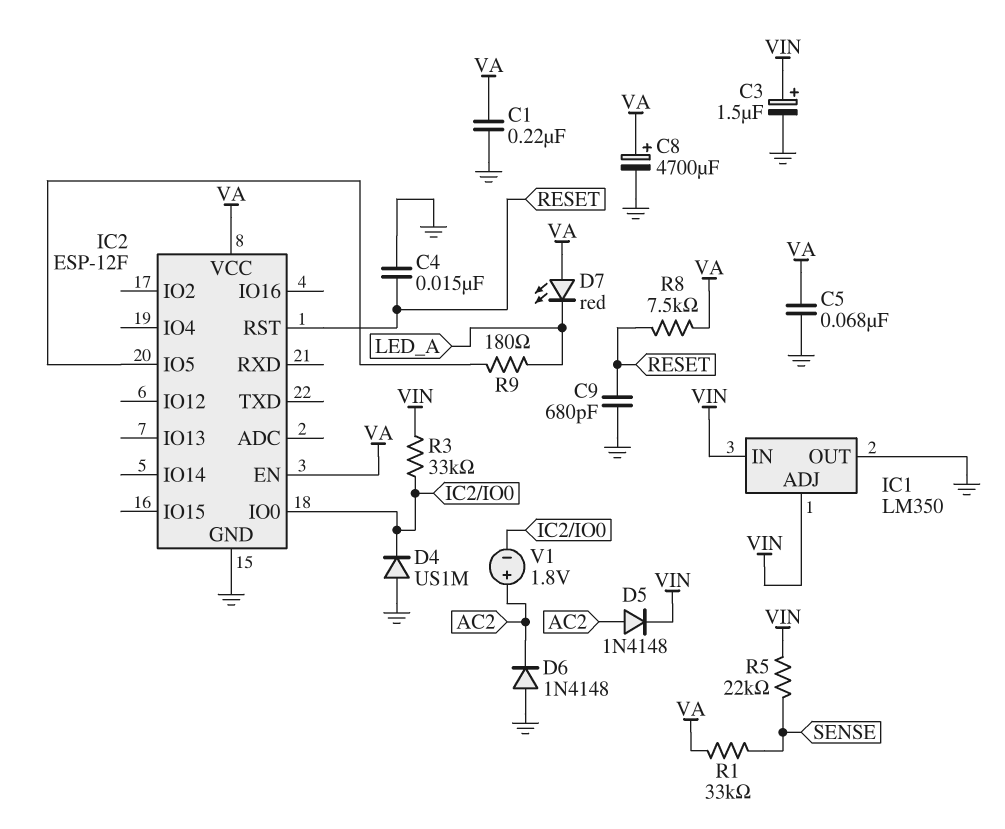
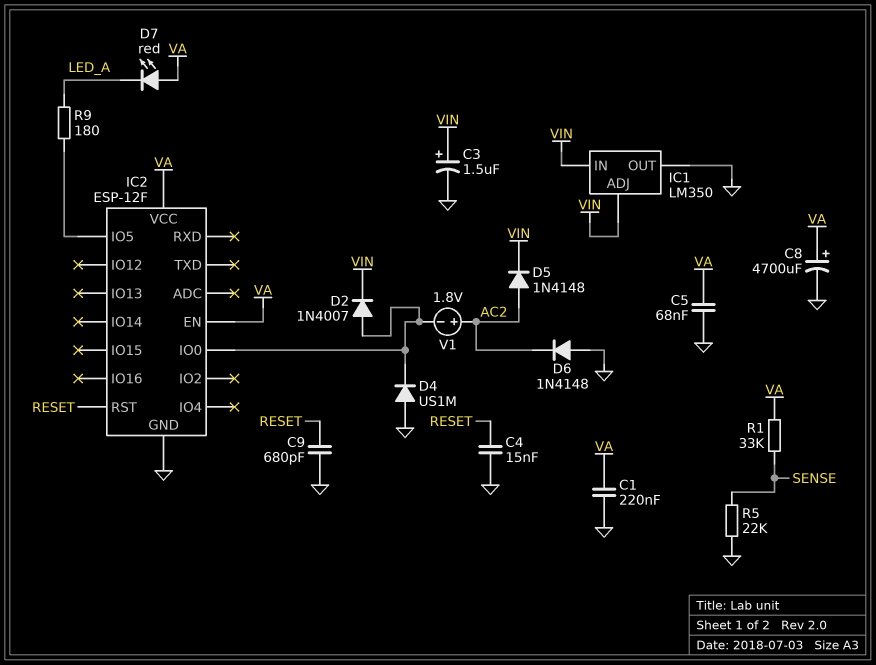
D2: none -> diode 1N4007 (A IC2/IO0, K VIN)
R3: 33k (IC2/IO0, VIN) -> none
R5: 22k (SENSE, VIN) -> 22k (GND, SENSE)
R8: 7.5k (RESET, VA) -> none

